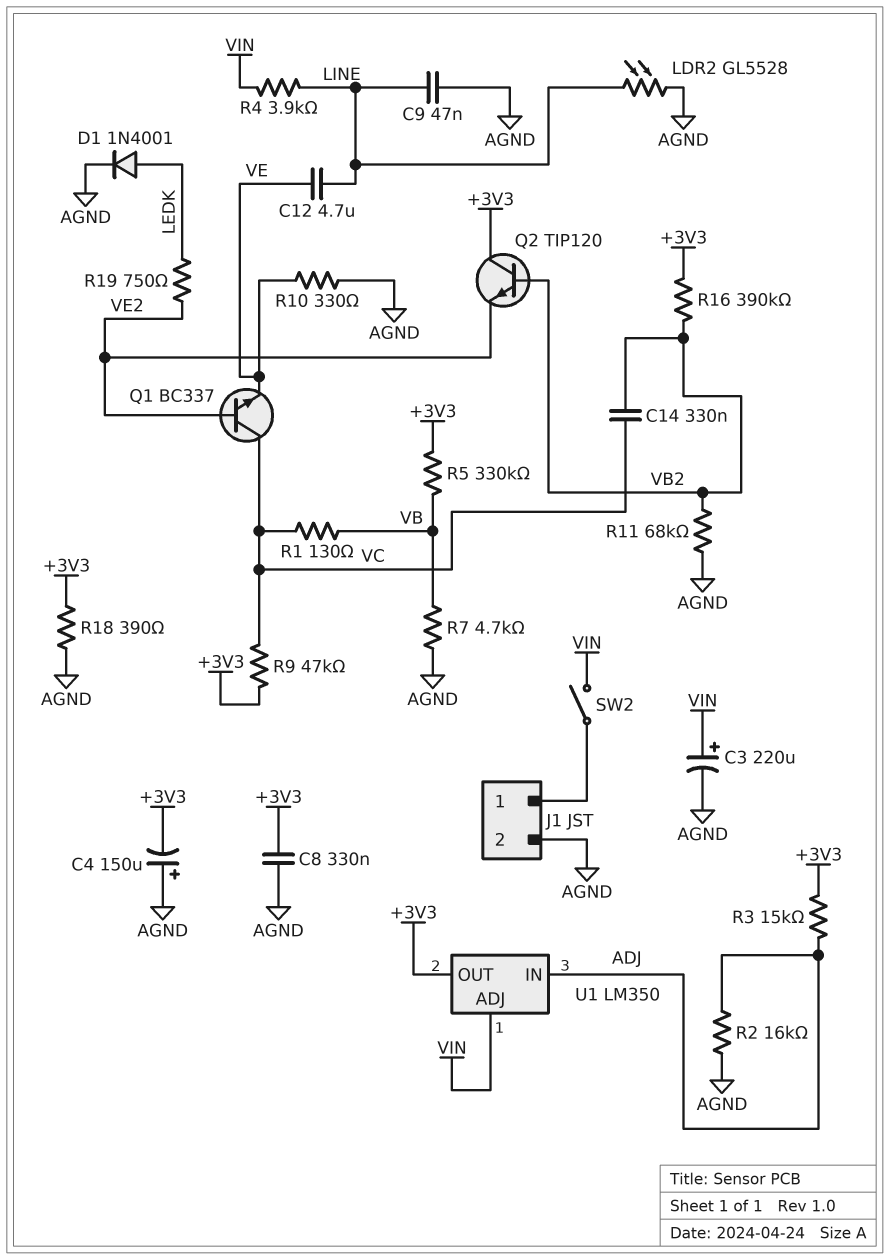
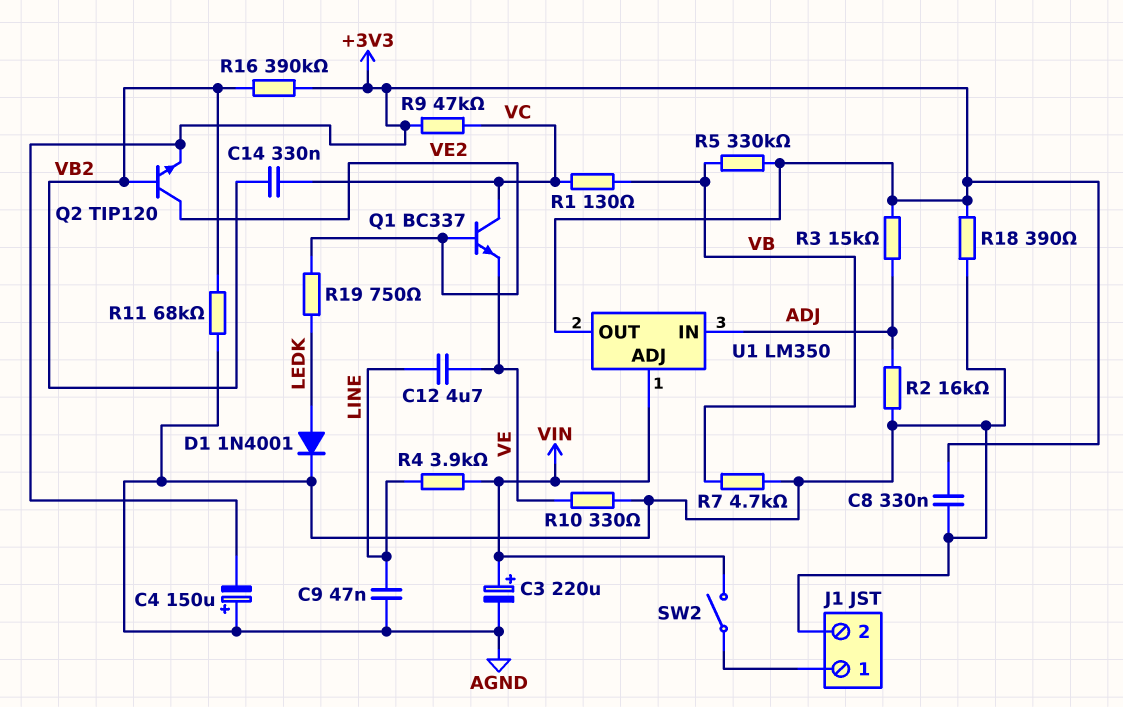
LDR2: GL5528 (AGND, LINE) -> none
Q2: NPN TIP120 (B VB2, C +3V3, E VE2) -> NPN TIP120 (B VB2, C VE2, E +3V3)

